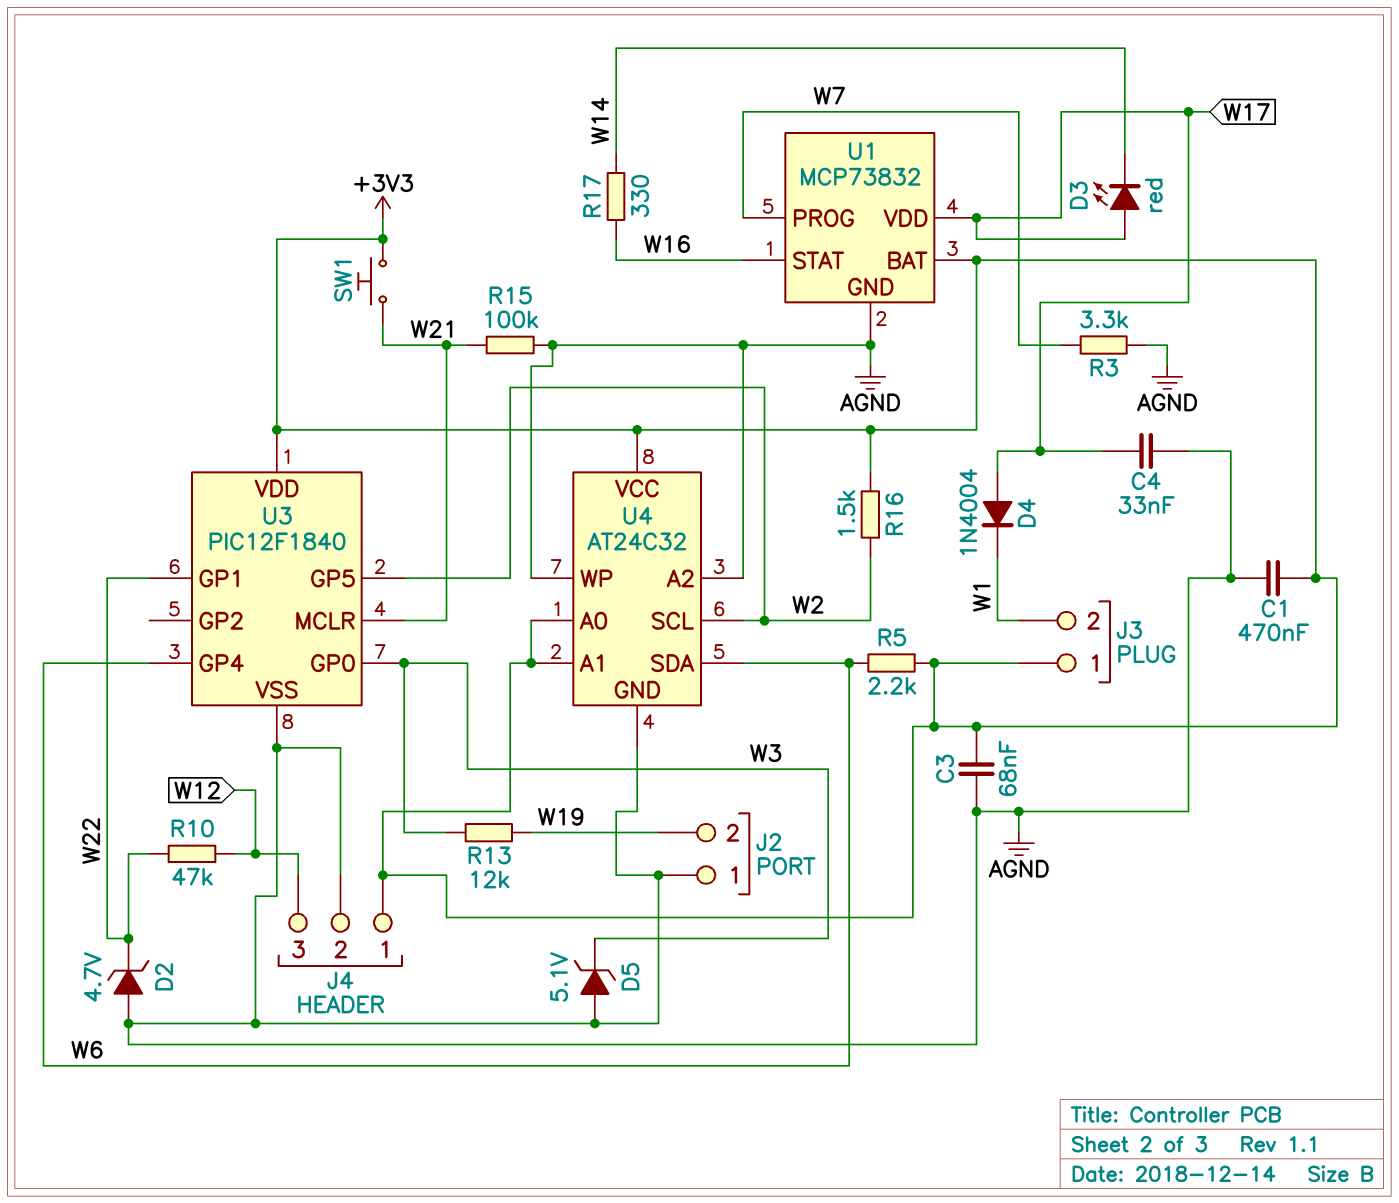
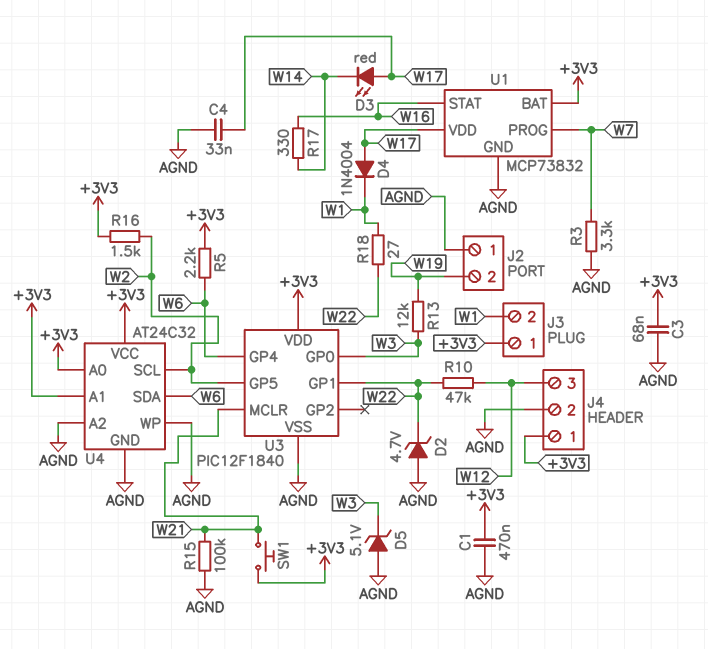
R18: none -> 27 (W1, W22)

